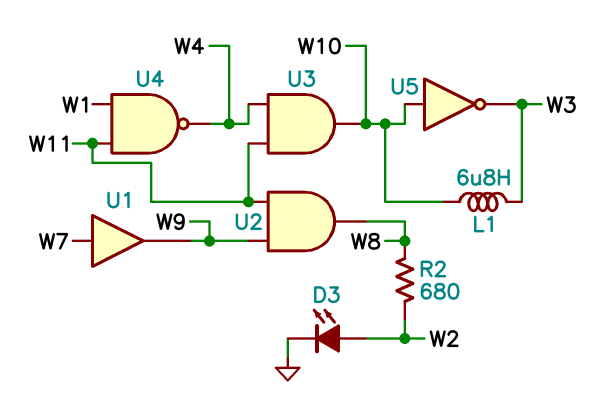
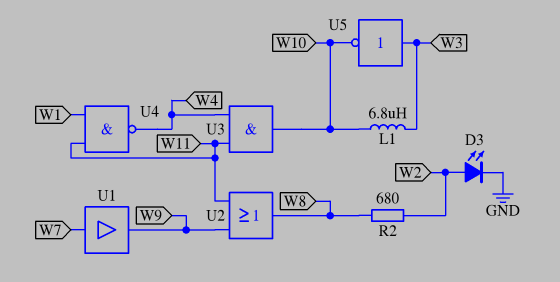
U2: AND (in W9, in W11, out W8) -> OR (in W9, in W11, out W8)
U5: NOT (in W10, out W3) -> NOT (in W3, out W10)

